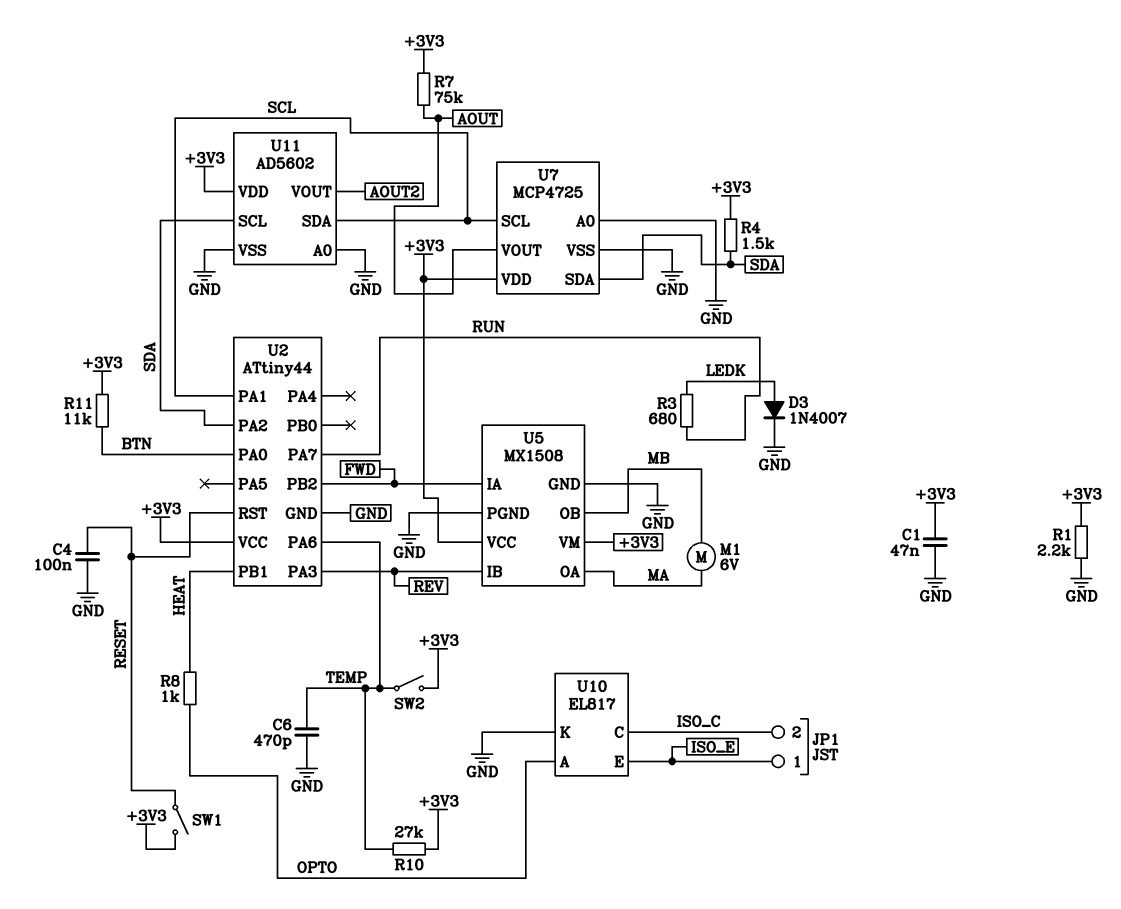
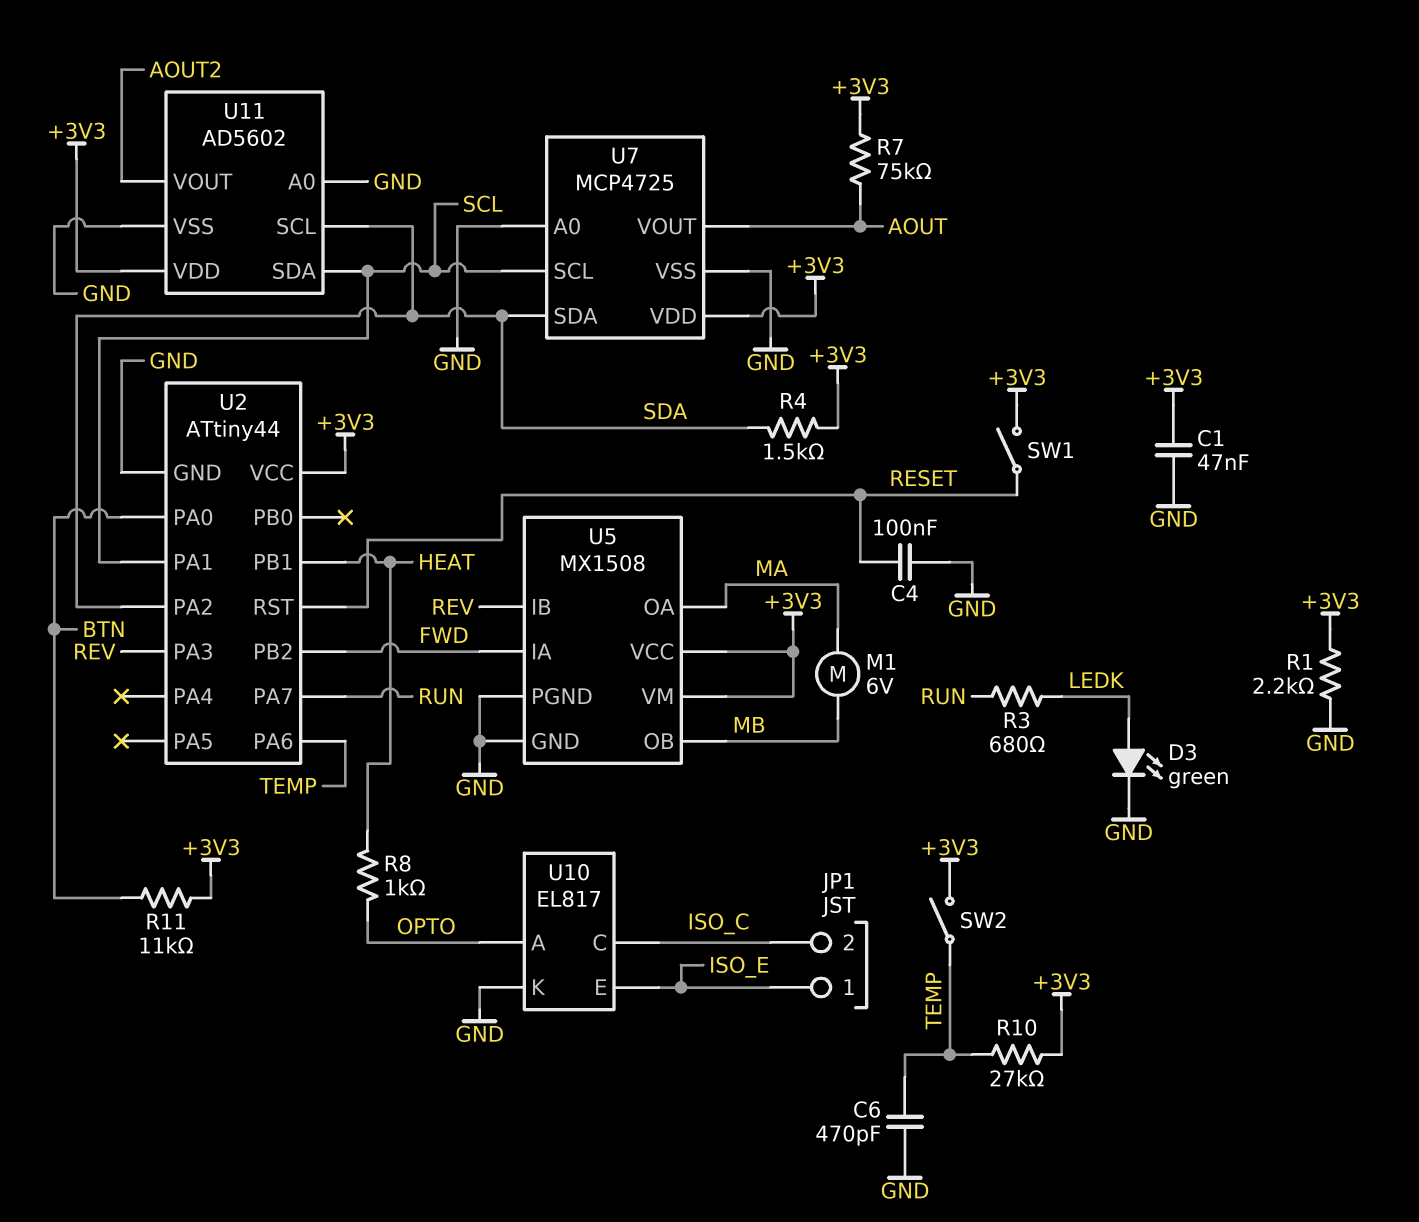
D3: diode 1N4007 (A LEDK, K GND) -> LED green (A LEDK, K GND)

